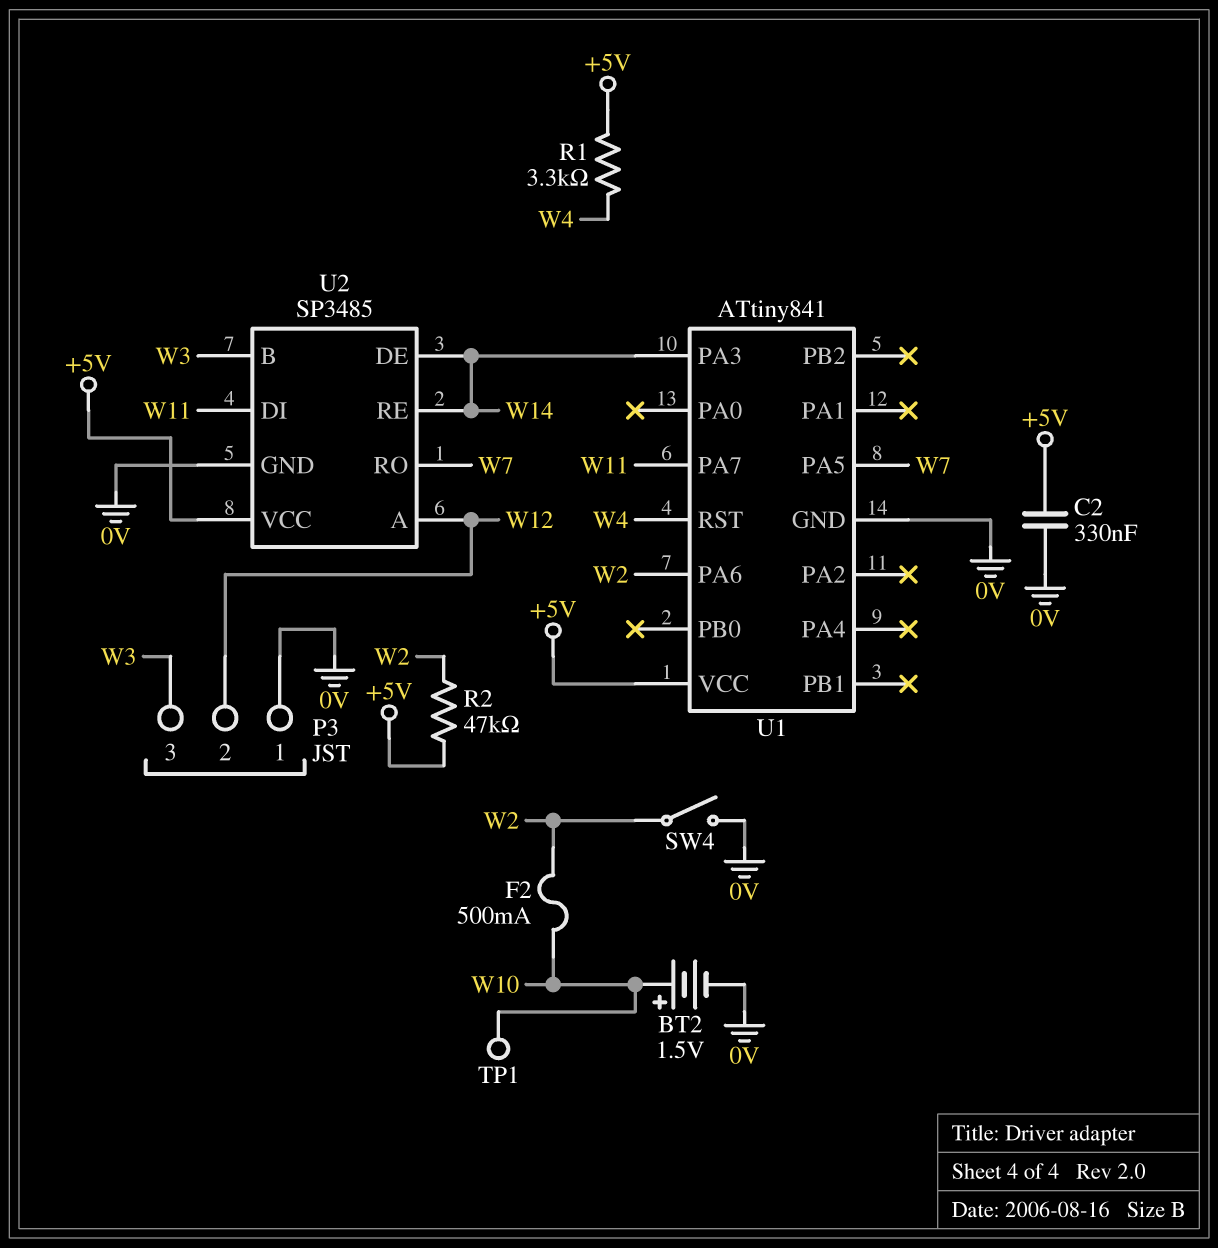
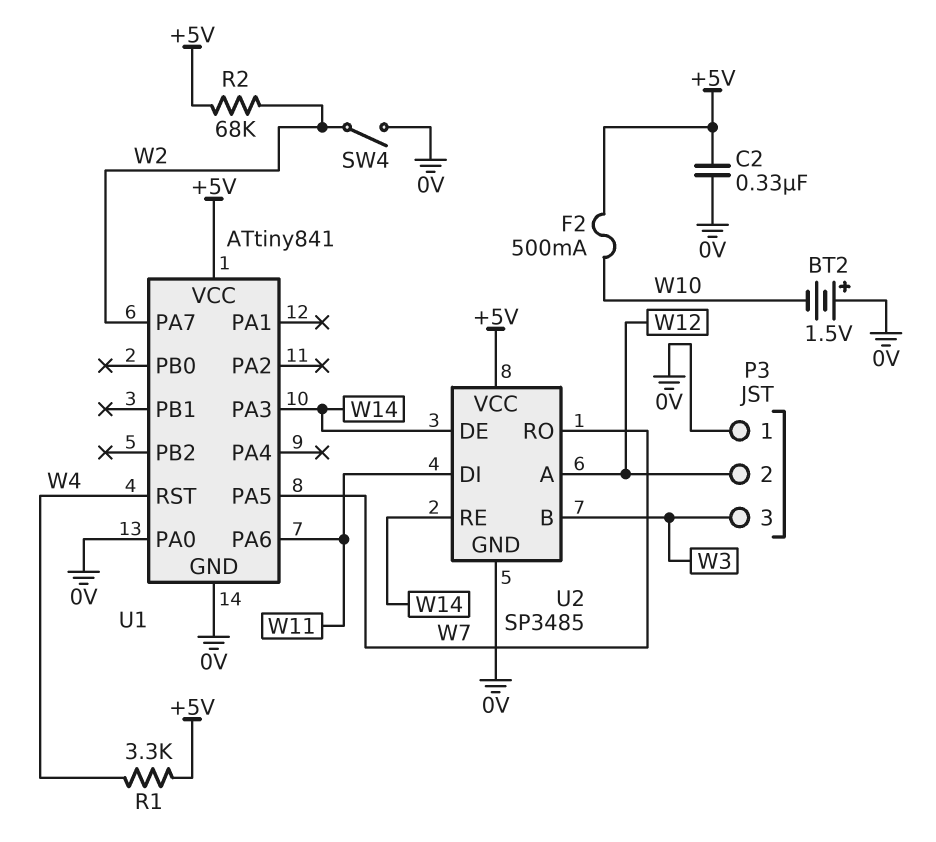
BT2: 1.5V (plus W10, minus 0V) -> 1.5V (plus 0V, minus W10)
F2: 500mA (W2, W10) -> 500mA (+5V, W10)
R2: 47k (+5V, W2) -> 68k (+5V, W2)
TP1: test point (W10) -> none
U1 pin PA0: none -> 0V
U1 pin PA6: W2 -> W11
U1 pin PA7: W11 -> W2

